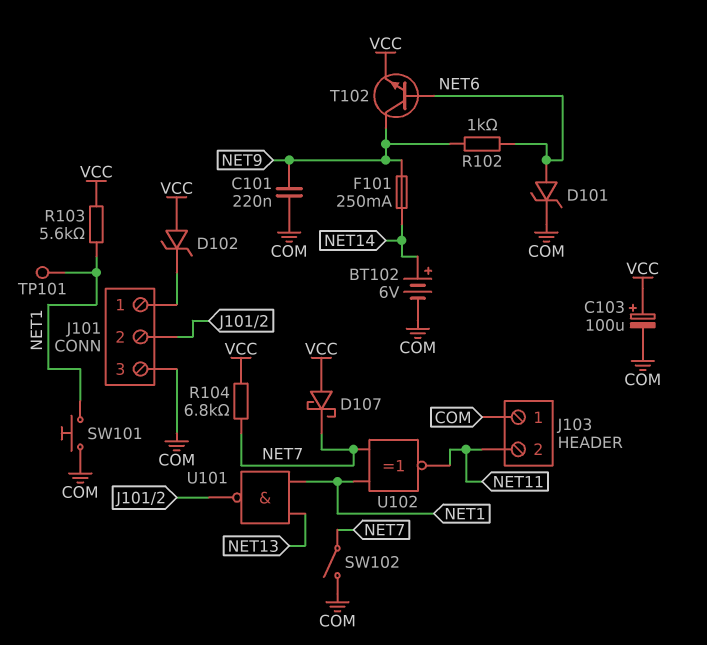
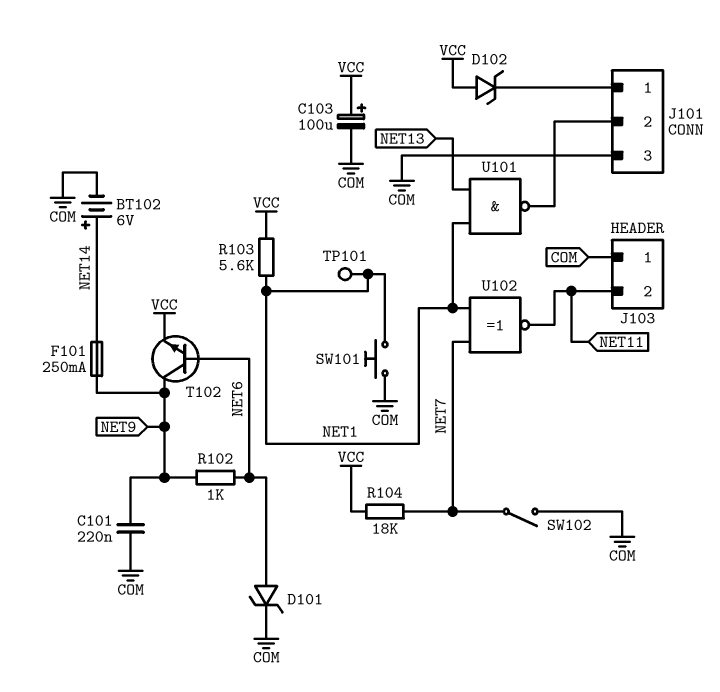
D107: schottky (A VCC, K NET7) -> none
R104: 6.8k (NET7, VCC) -> 18k (NET7, VCC)

